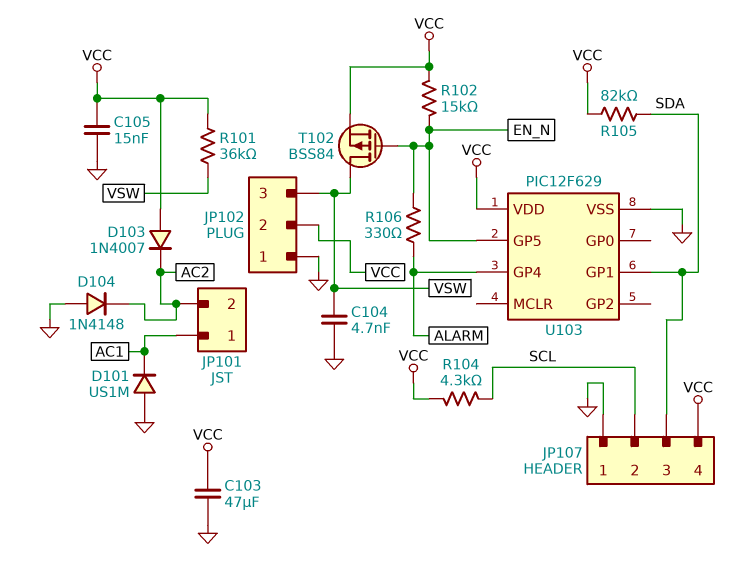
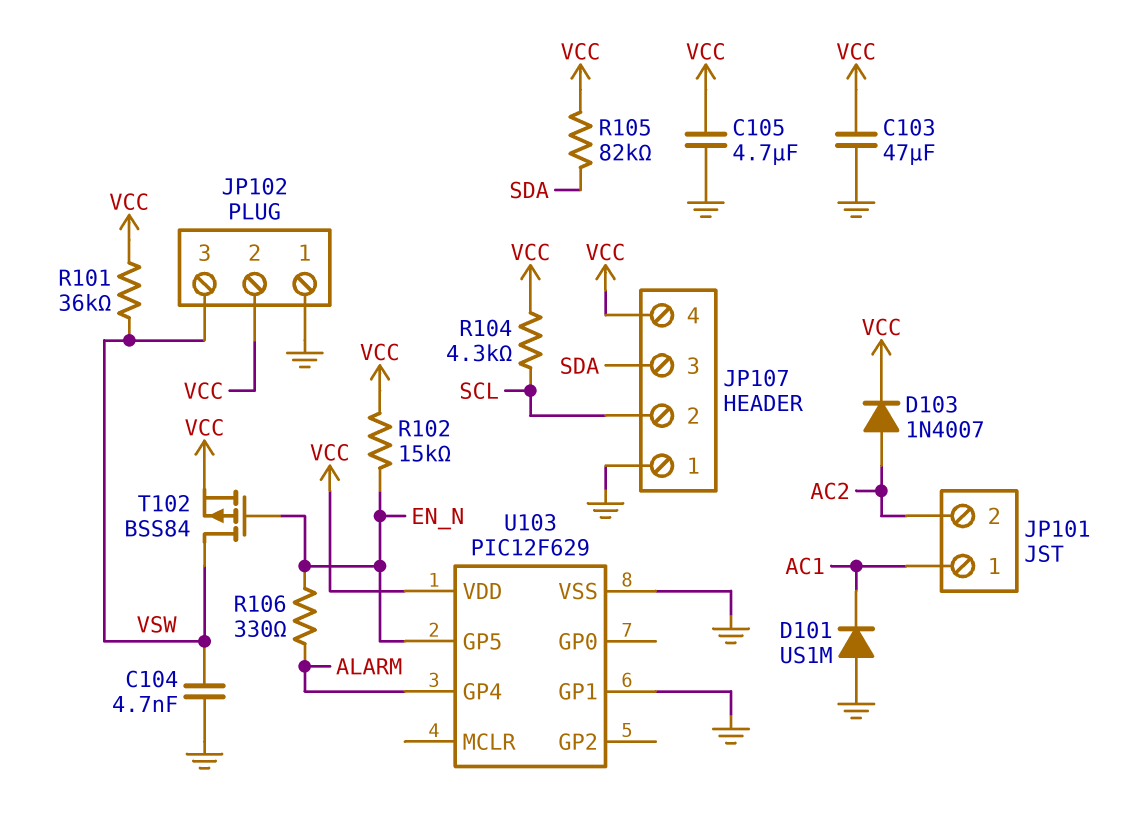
C105: 15nF (GND, VCC) -> 4.7uF (GND, VCC)
D103: diode 1N4007 (A VCC, K AC2) -> diode 1N4007 (A AC2, K VCC)
D104: diode 1N4148 (A GND, K AC2) -> none
U103 pin GP1: SDA -> GND

